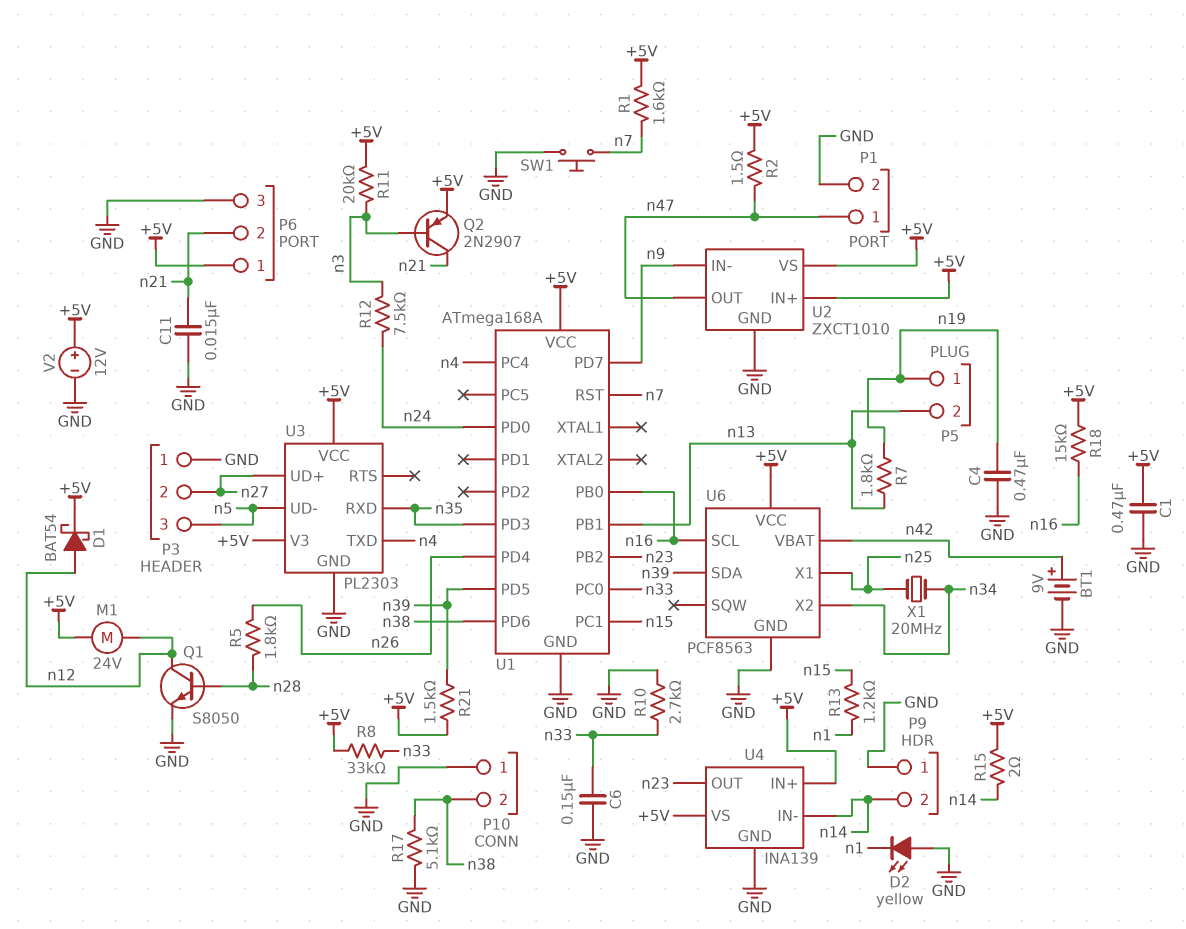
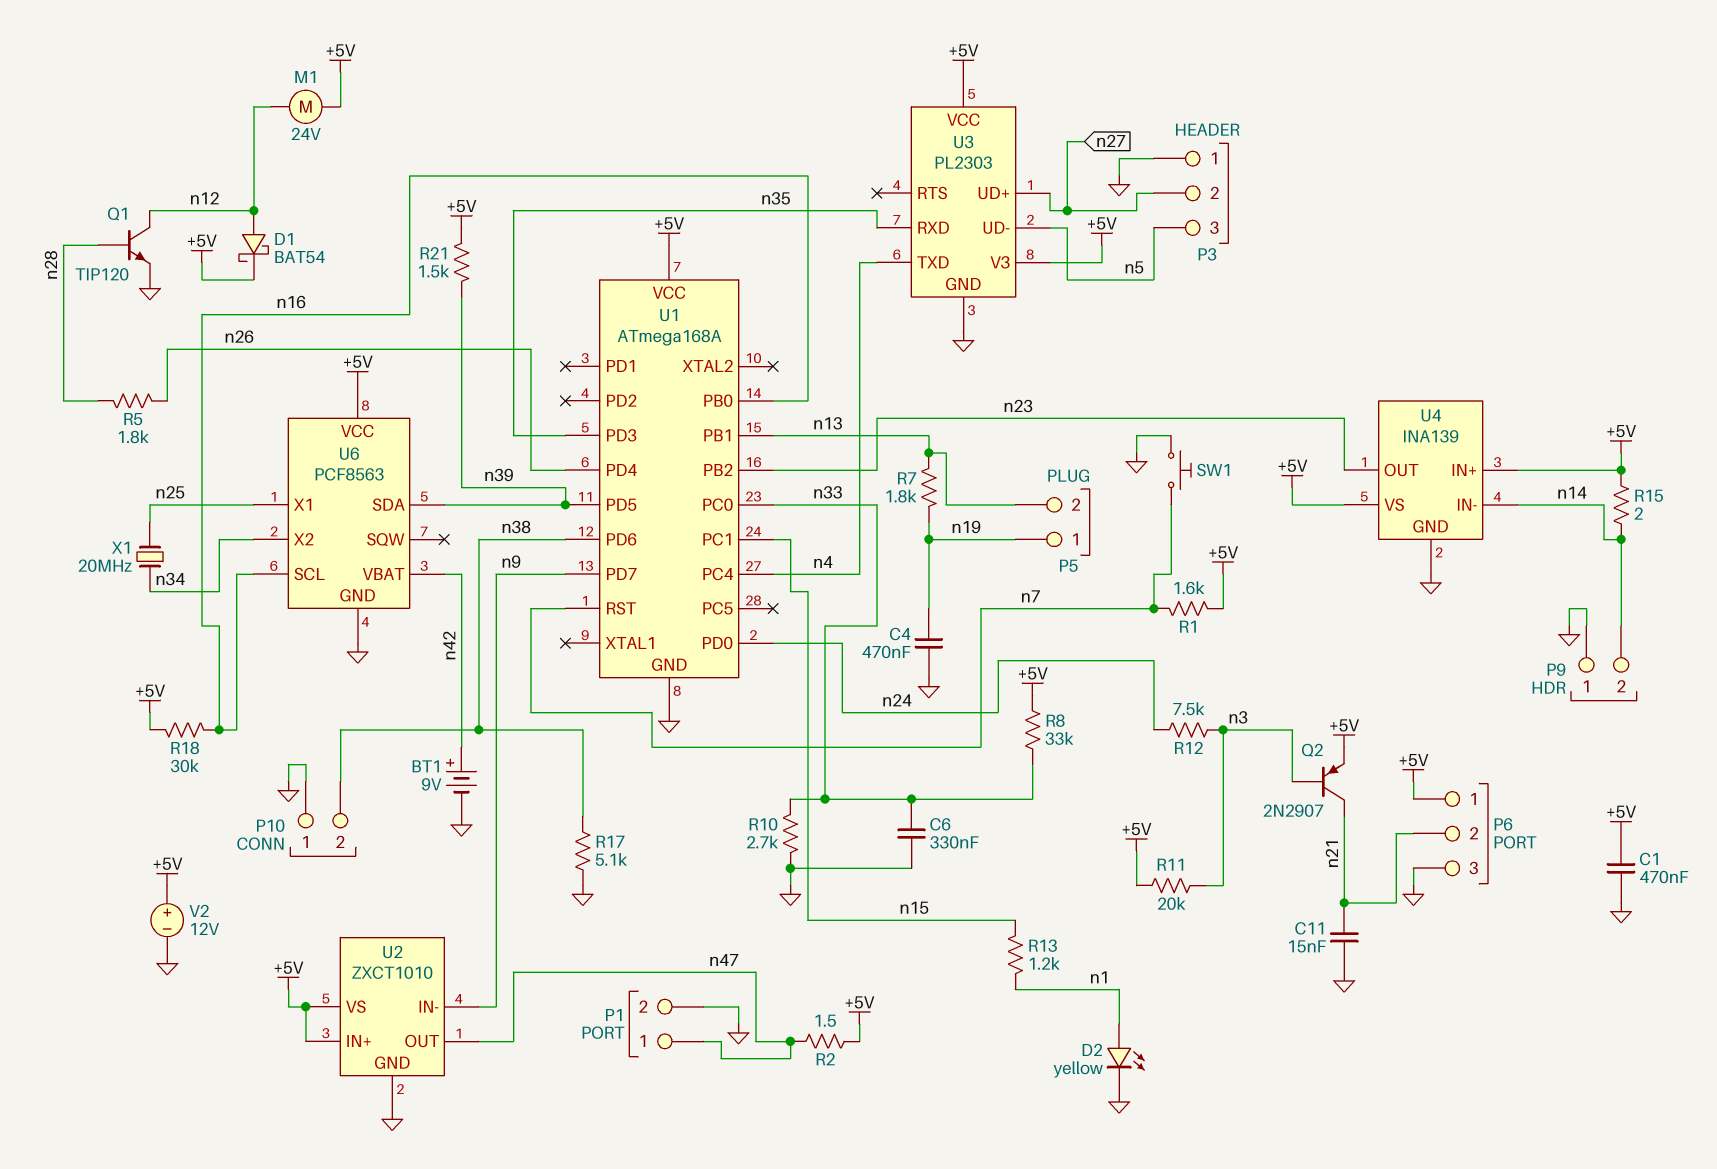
C6: 150nF (GND, n33) -> 330nF (GND, n33)
D2: LED yellow (A GND, K n1) -> LED yellow (A n1, K GND)
Q1: NPN S8050 (B n28, C n12, E GND) -> NPN TIP120 (B n28, C n12, E GND)
R18: 15k (+5V, n16) -> 30k (+5V, n16)

